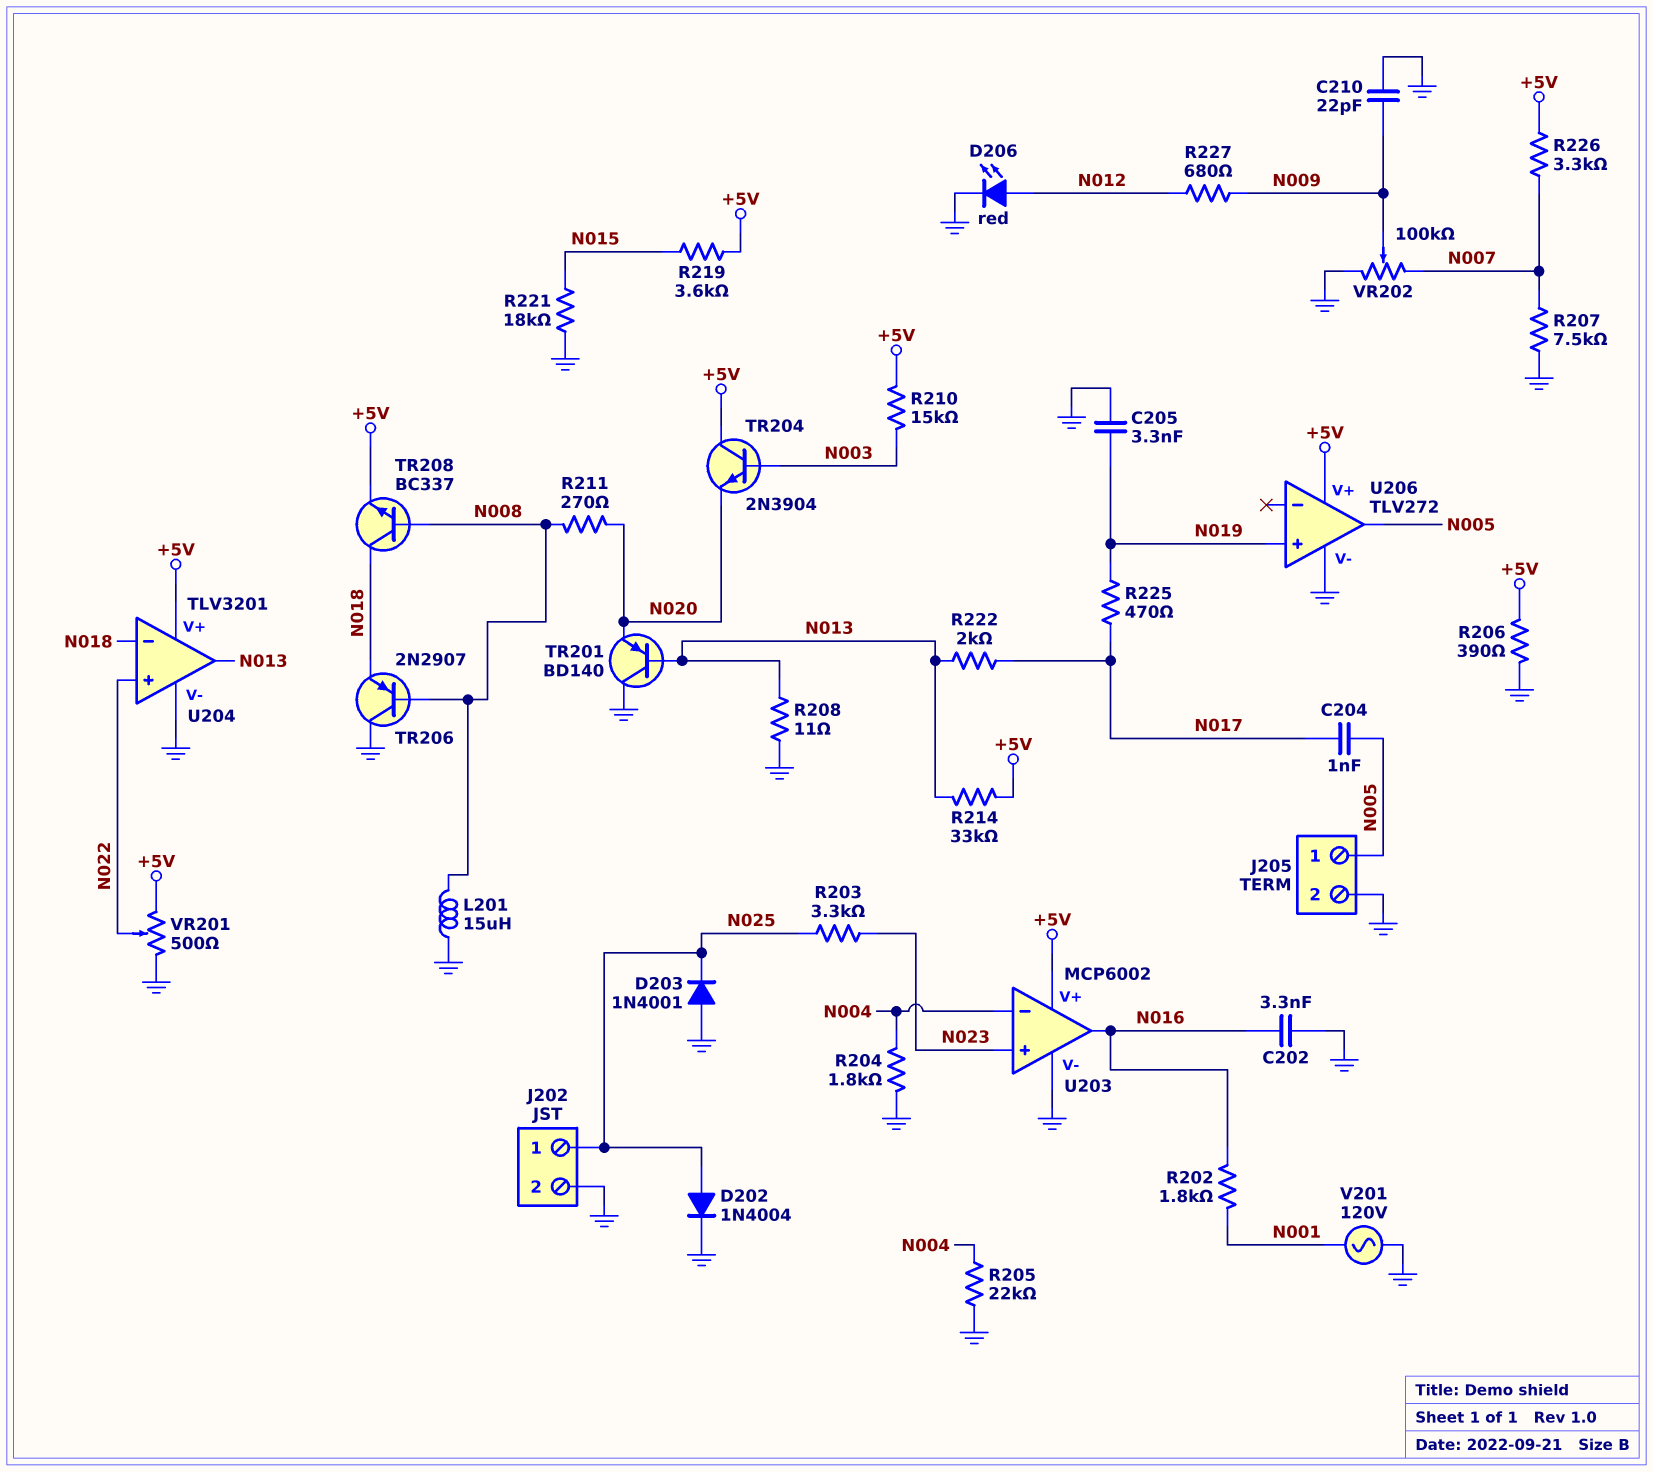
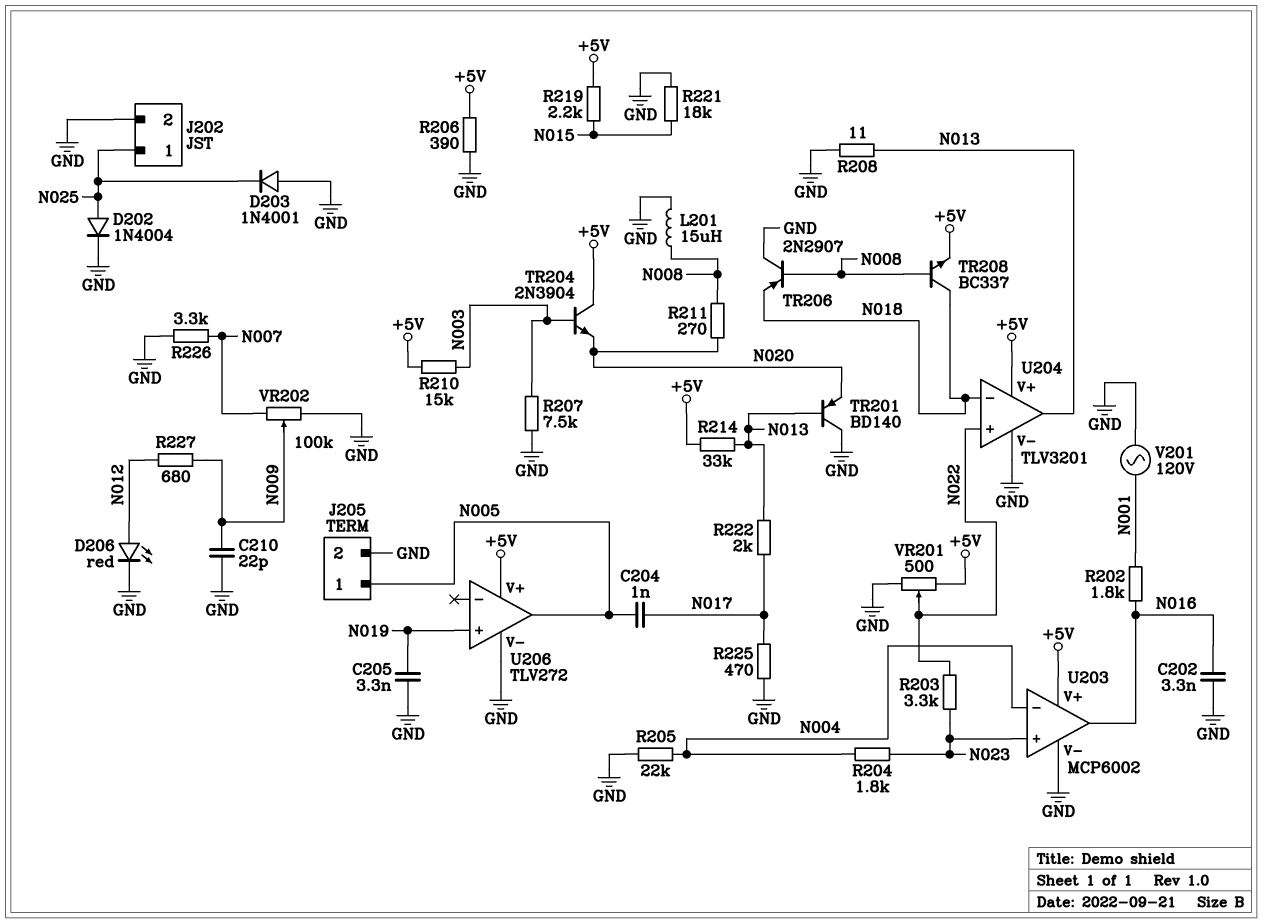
R203: 3.3k (N023, N025) -> 3.3k (N022, N023)
R204: 1.8k (GND, N004) -> 1.8k (N004, N023)
R207: 7.5k (GND, N007) -> 7.5k (GND, N003)
R219: 3.6k (+5V, N015) -> 2.2k (+5V, N015)
R225: 470 (N017, N019) -> 470 (GND, N017)
R226: 3.3k (+5V, N007) -> 3.3k (GND, N007)

